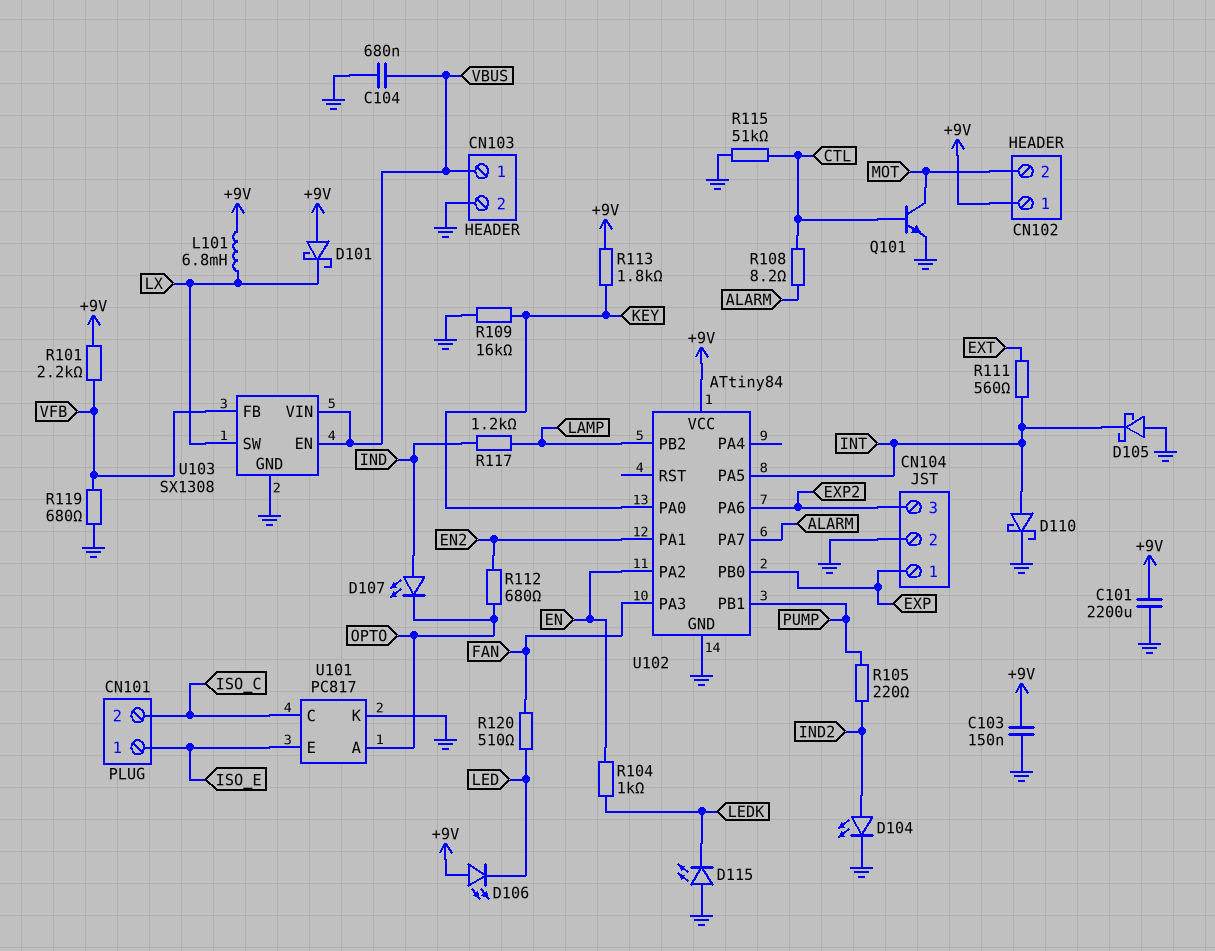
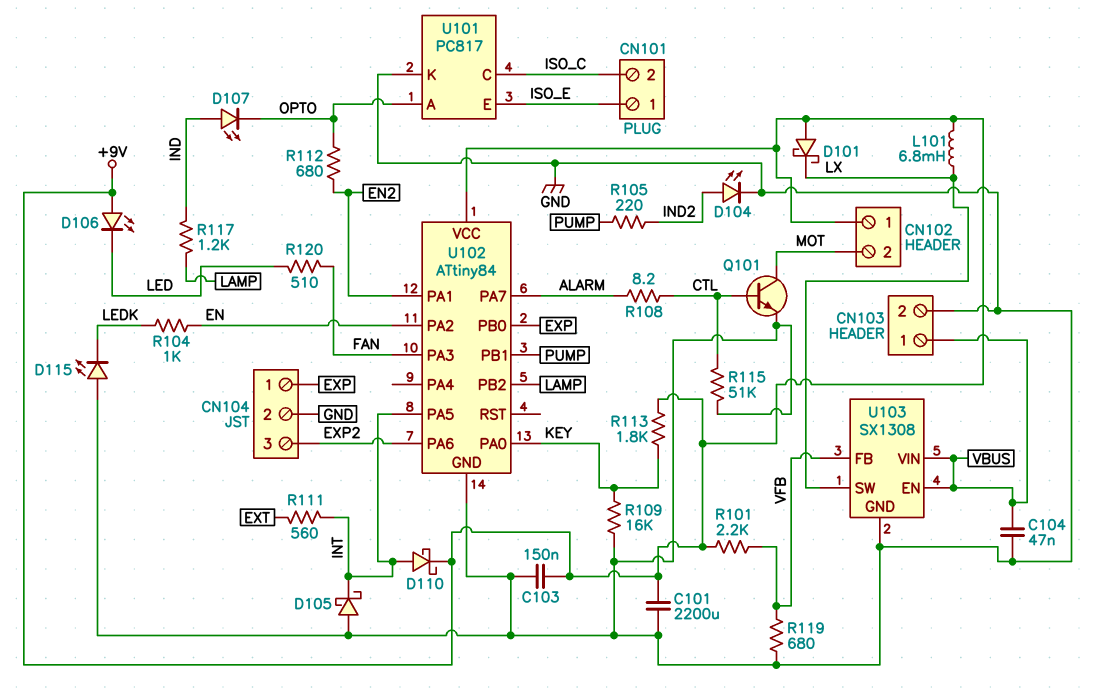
C104: 680nF (GND, VBUS) -> 47nF (GND, VBUS)
D110: schottky (A INT, K GND) -> schottky (A INT, K +9V)

